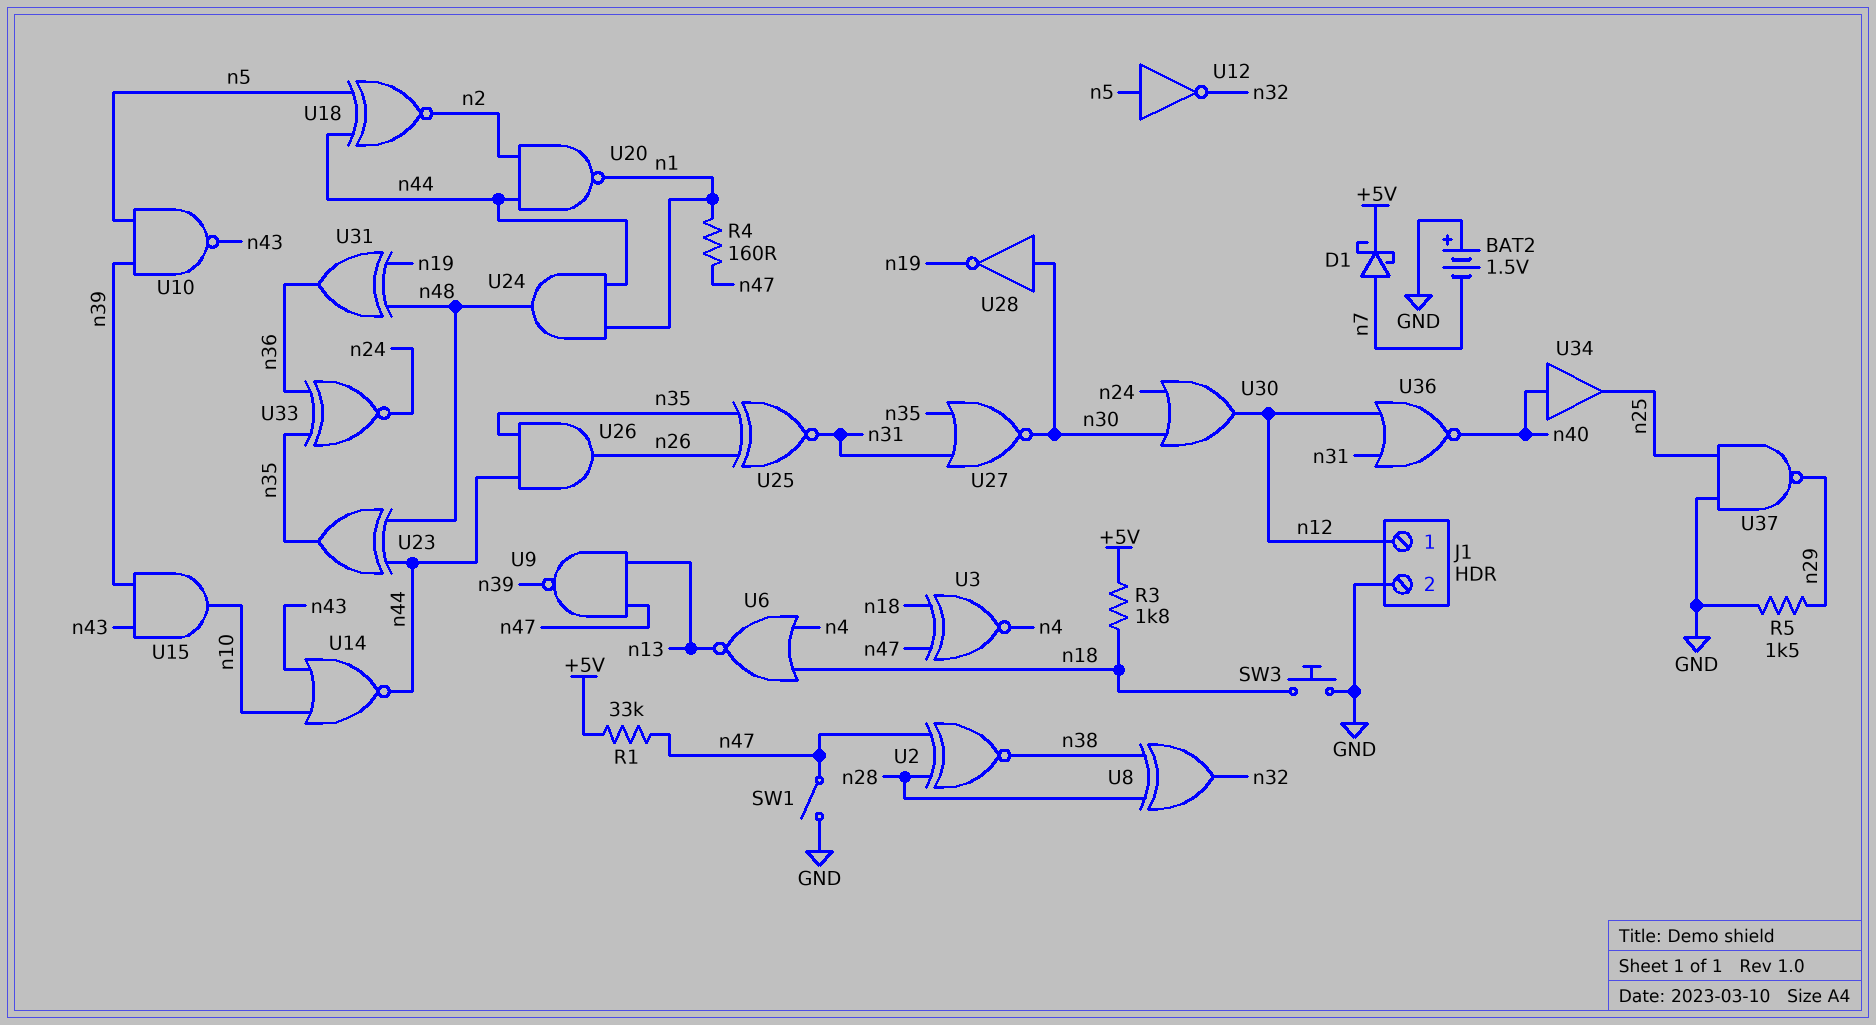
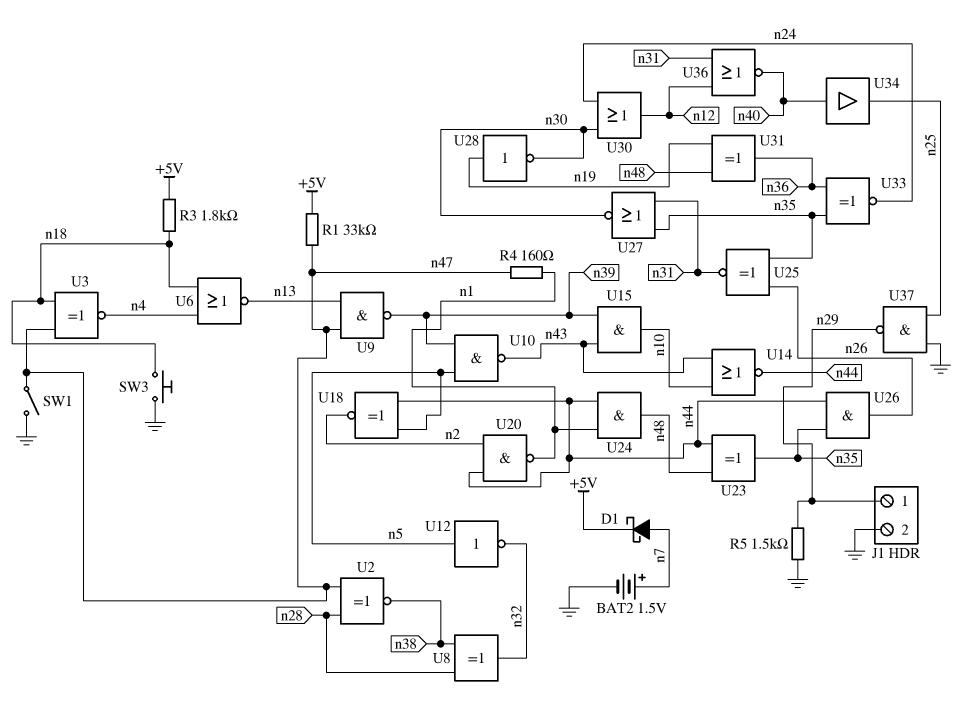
BAT2: 1.5V (plus GND, minus n7) -> 1.5V (plus n7, minus GND)
J1 pin 1: n12 -> n29
U28: NOT (in n30, out n19) -> NOT (in n19, out n30)

